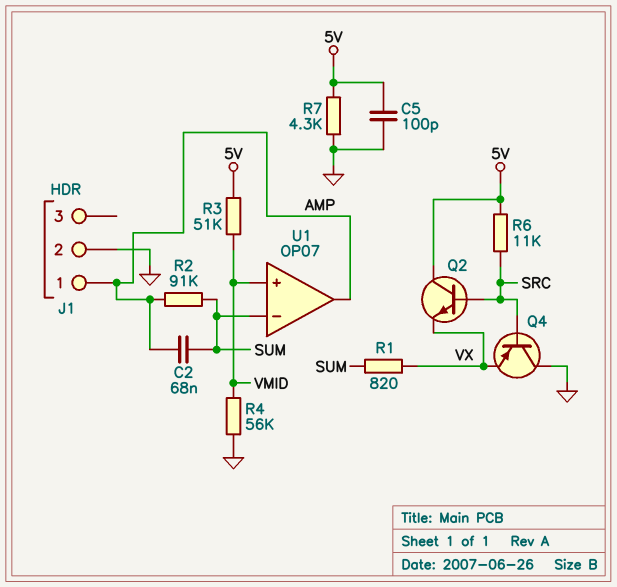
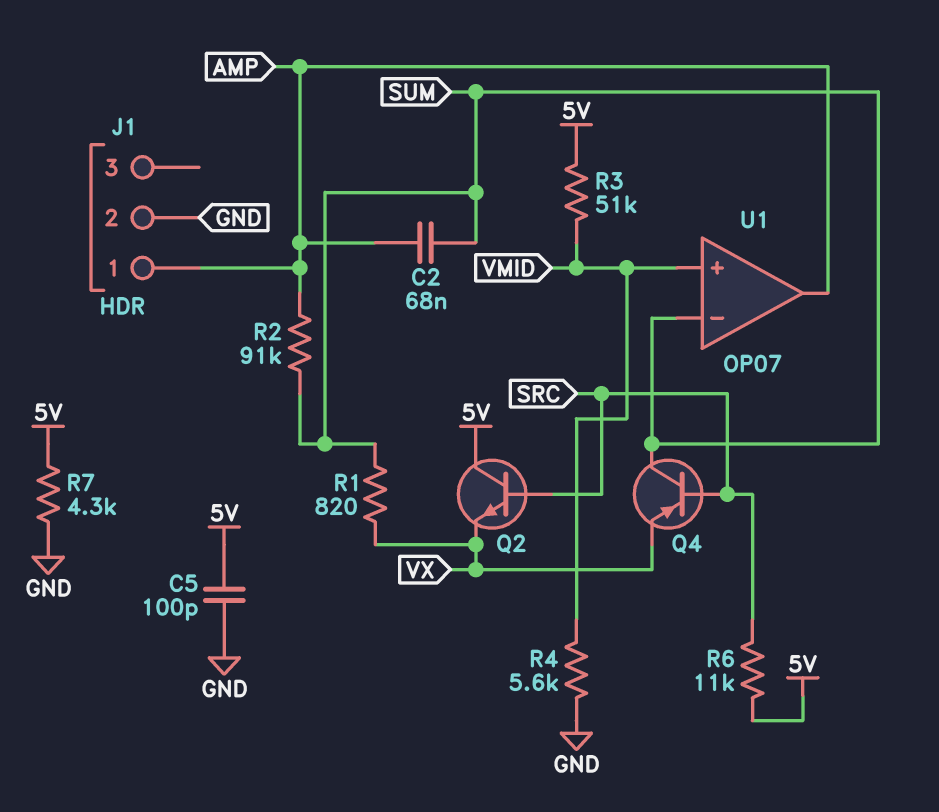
Q4: PNP (B SRC, C GND, E VX) -> PNP (B SRC, C SUM, E VX)
R4: 56k (GND, VMID) -> 5.6k (GND, VMID)

